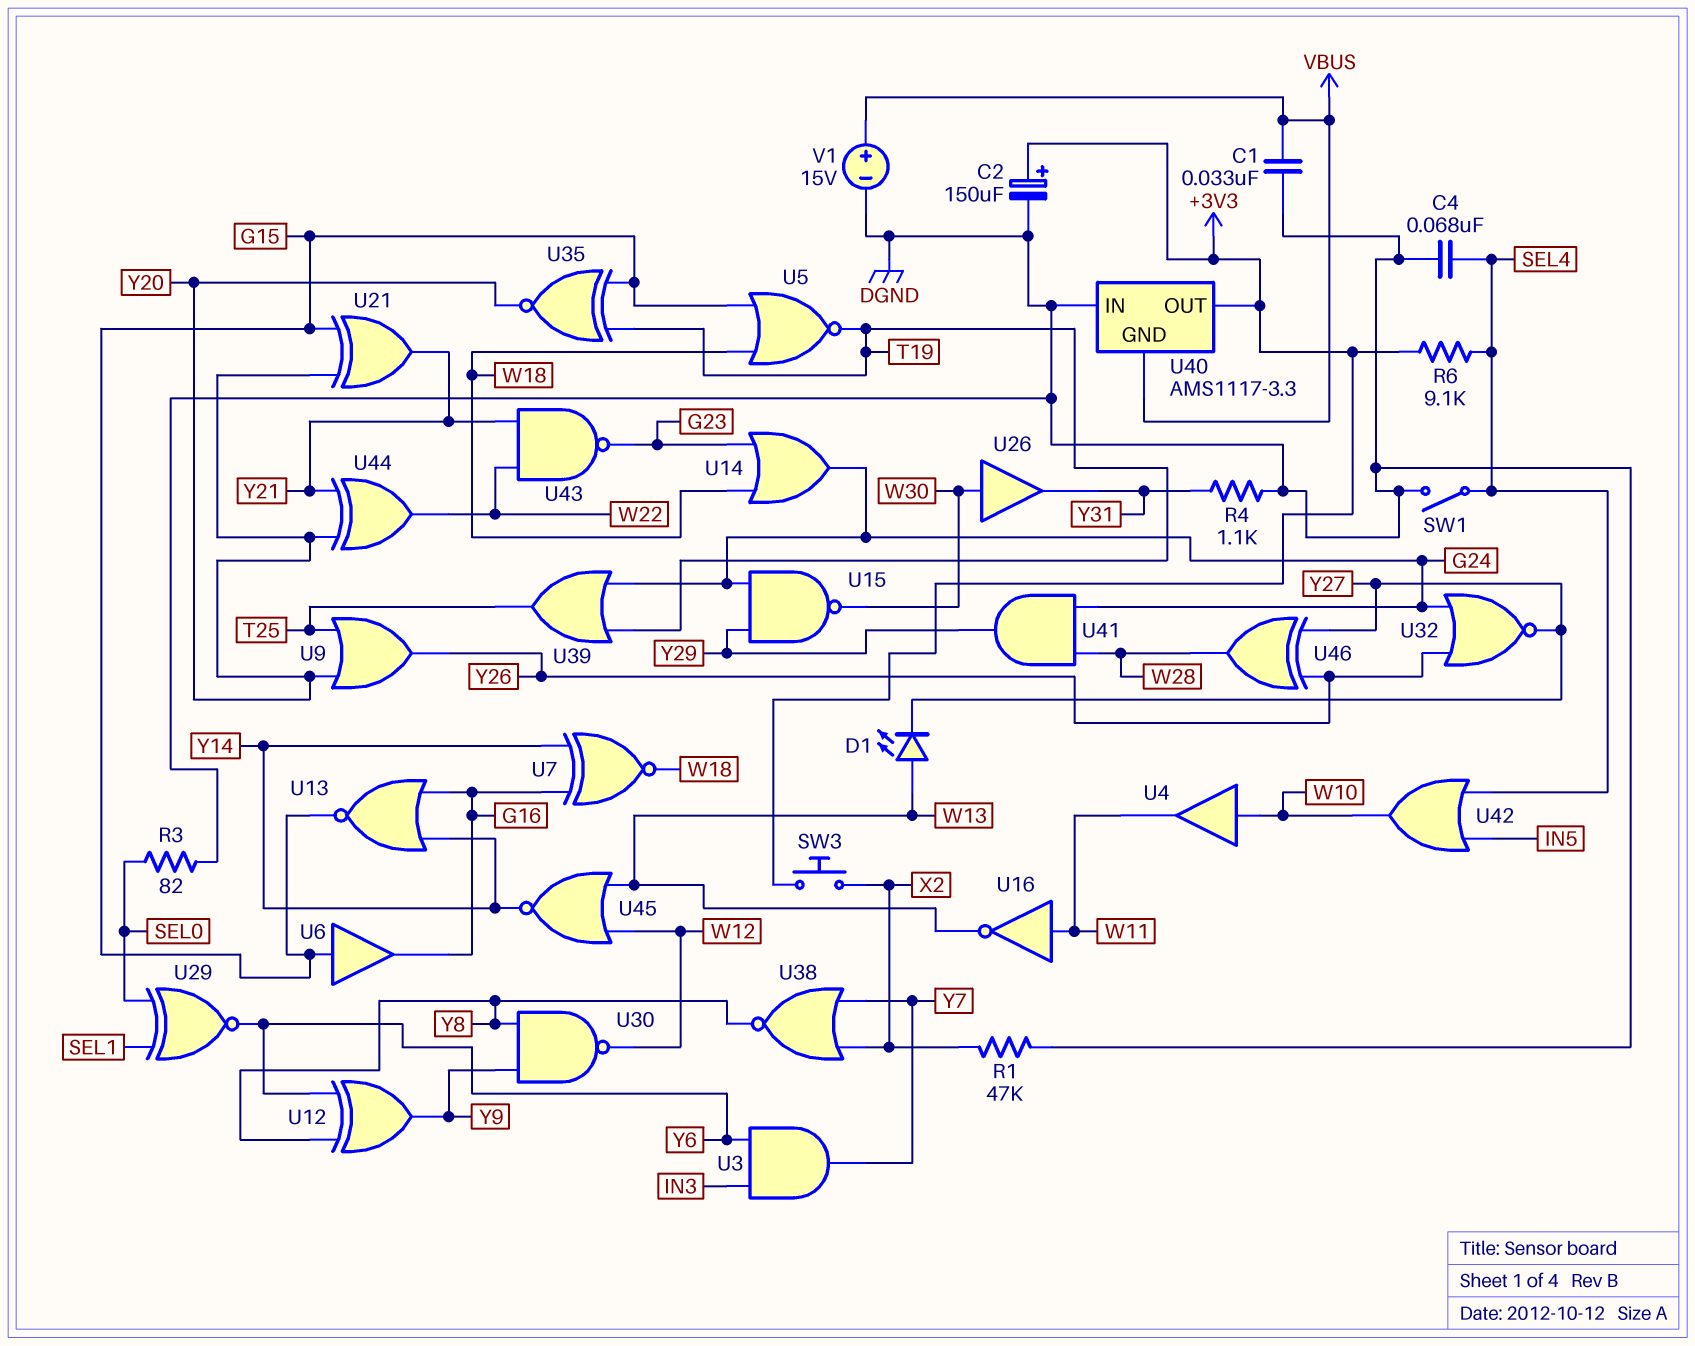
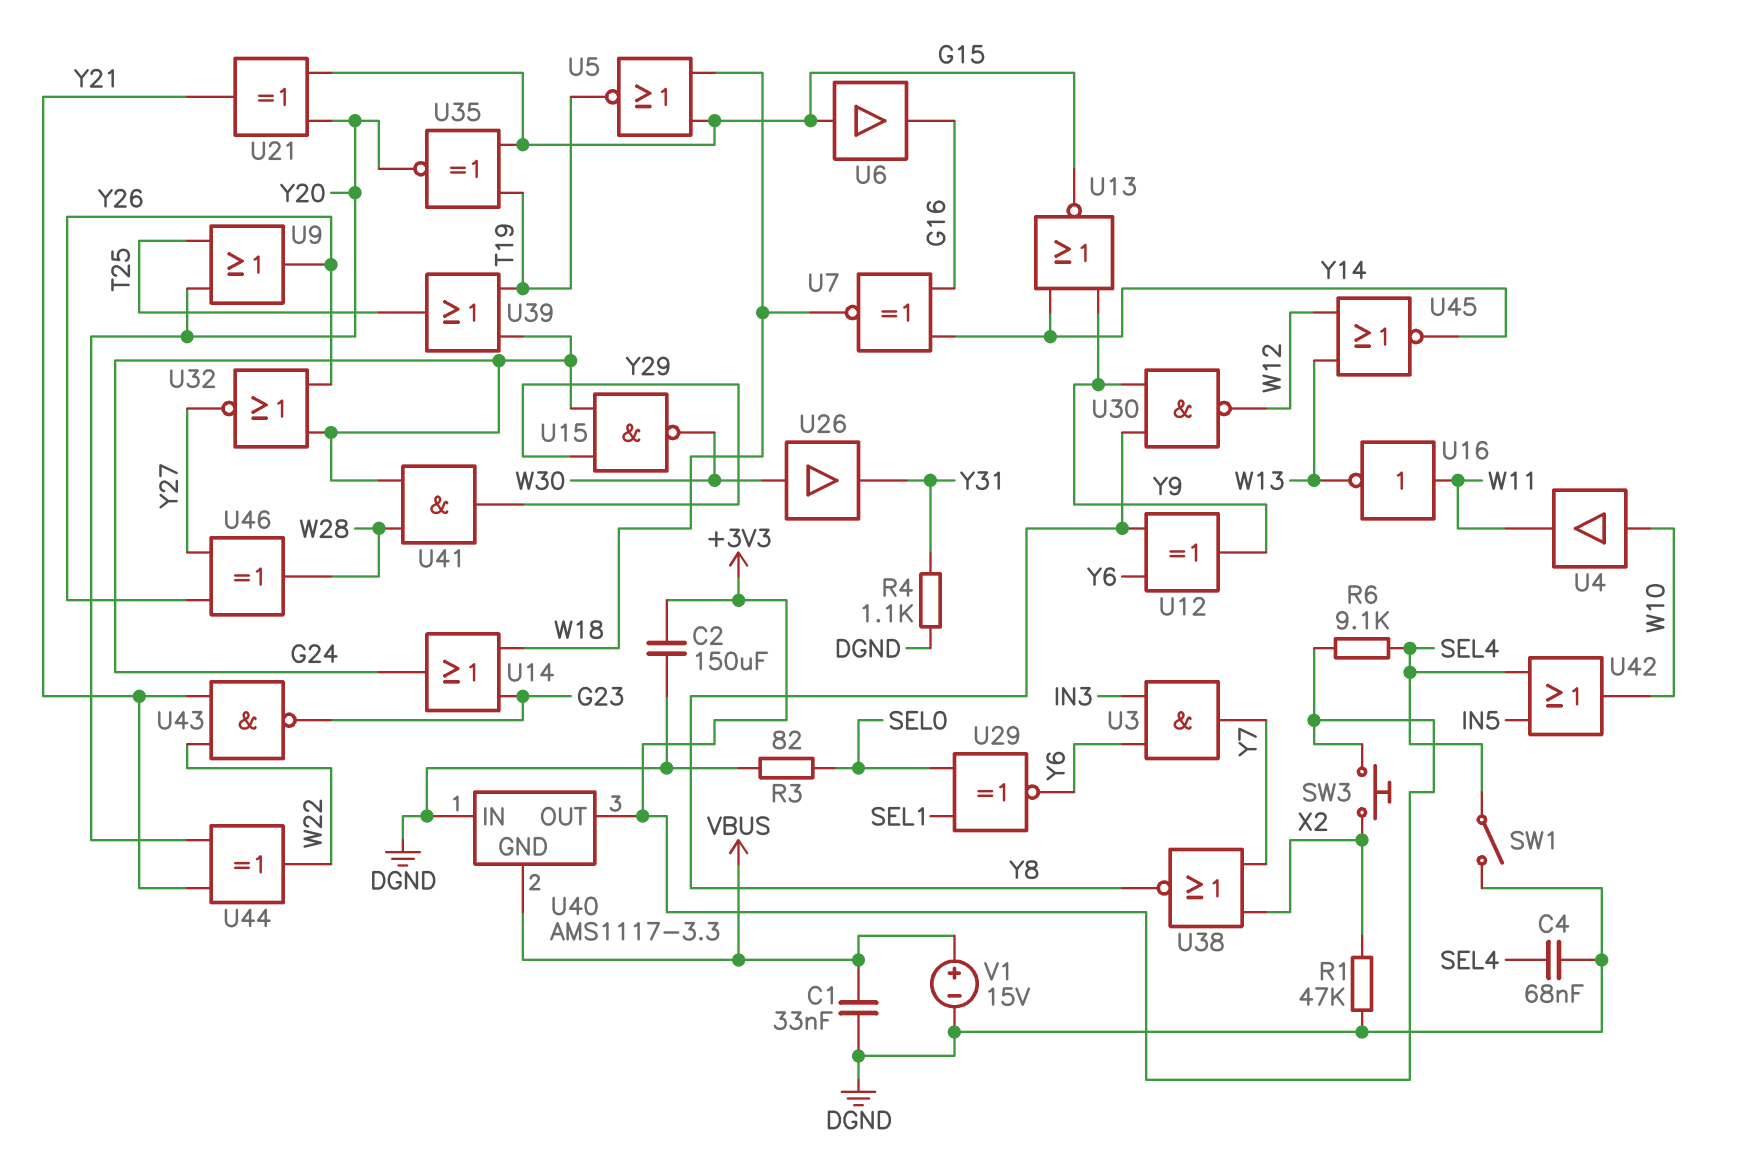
C2: 150uF (plus +3V3, minus DGND) -> 150uF (+3V3, DGND)
D1: LED (A W13, K Y27) -> none
U13: NOR (in G16, in Y14, out G15) -> NOR (in Y9, in Y14, out G15)

